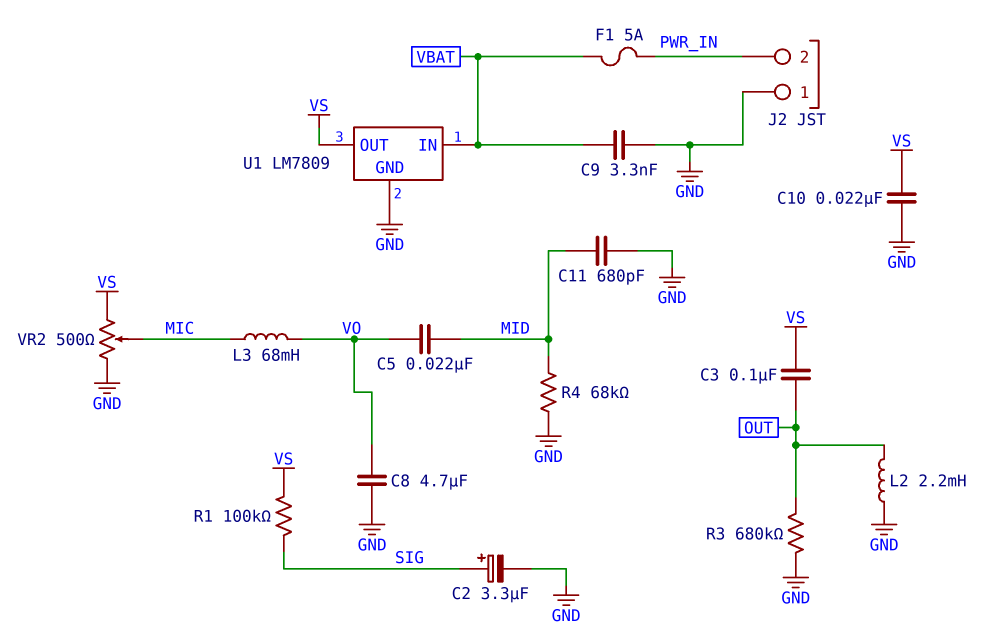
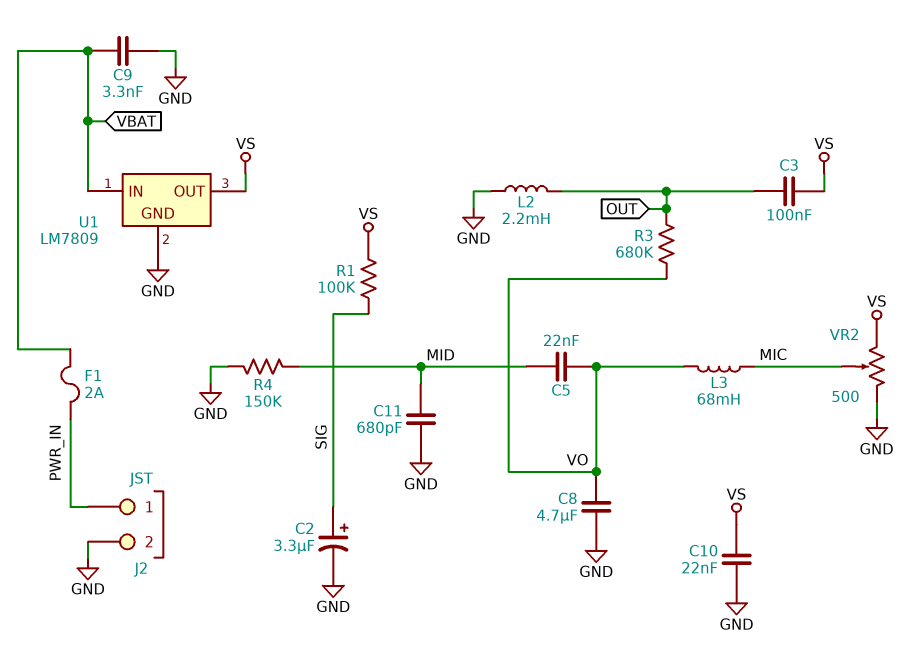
F1: 5A (PWR_IN, VBAT) -> 2A (PWR_IN, VBAT)
J2 pin 1: GND -> PWR_IN
J2 pin 2: PWR_IN -> GND
R3: 680k (GND, OUT) -> 680k (OUT, VO)
R4: 68k (GND, MID) -> 150k (GND, MID)

